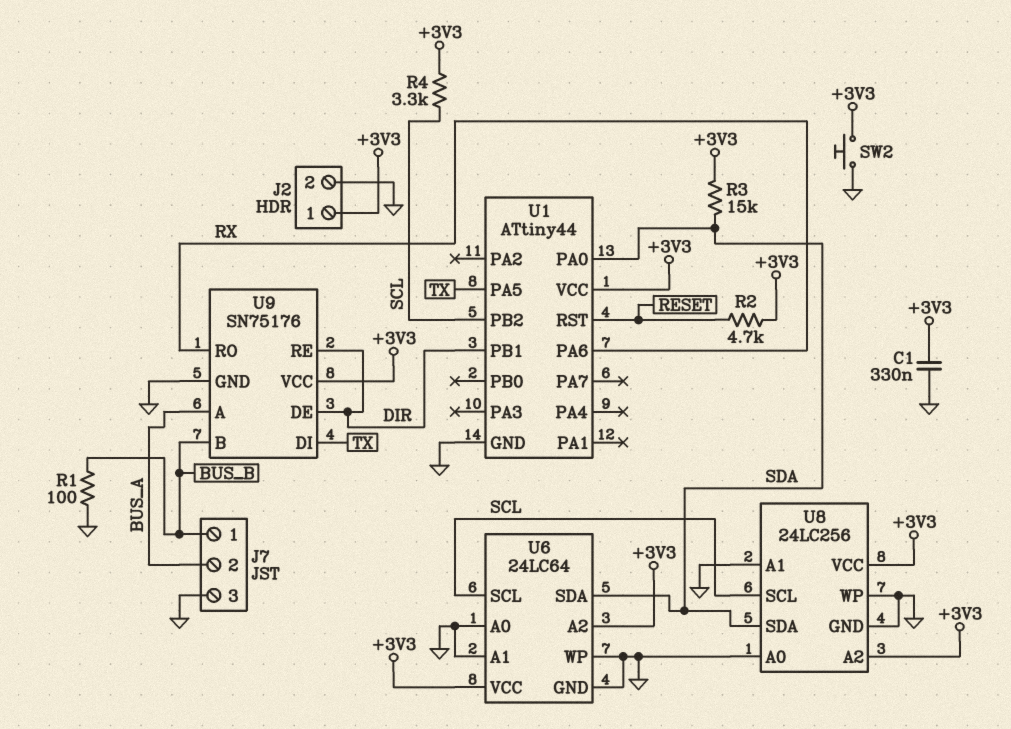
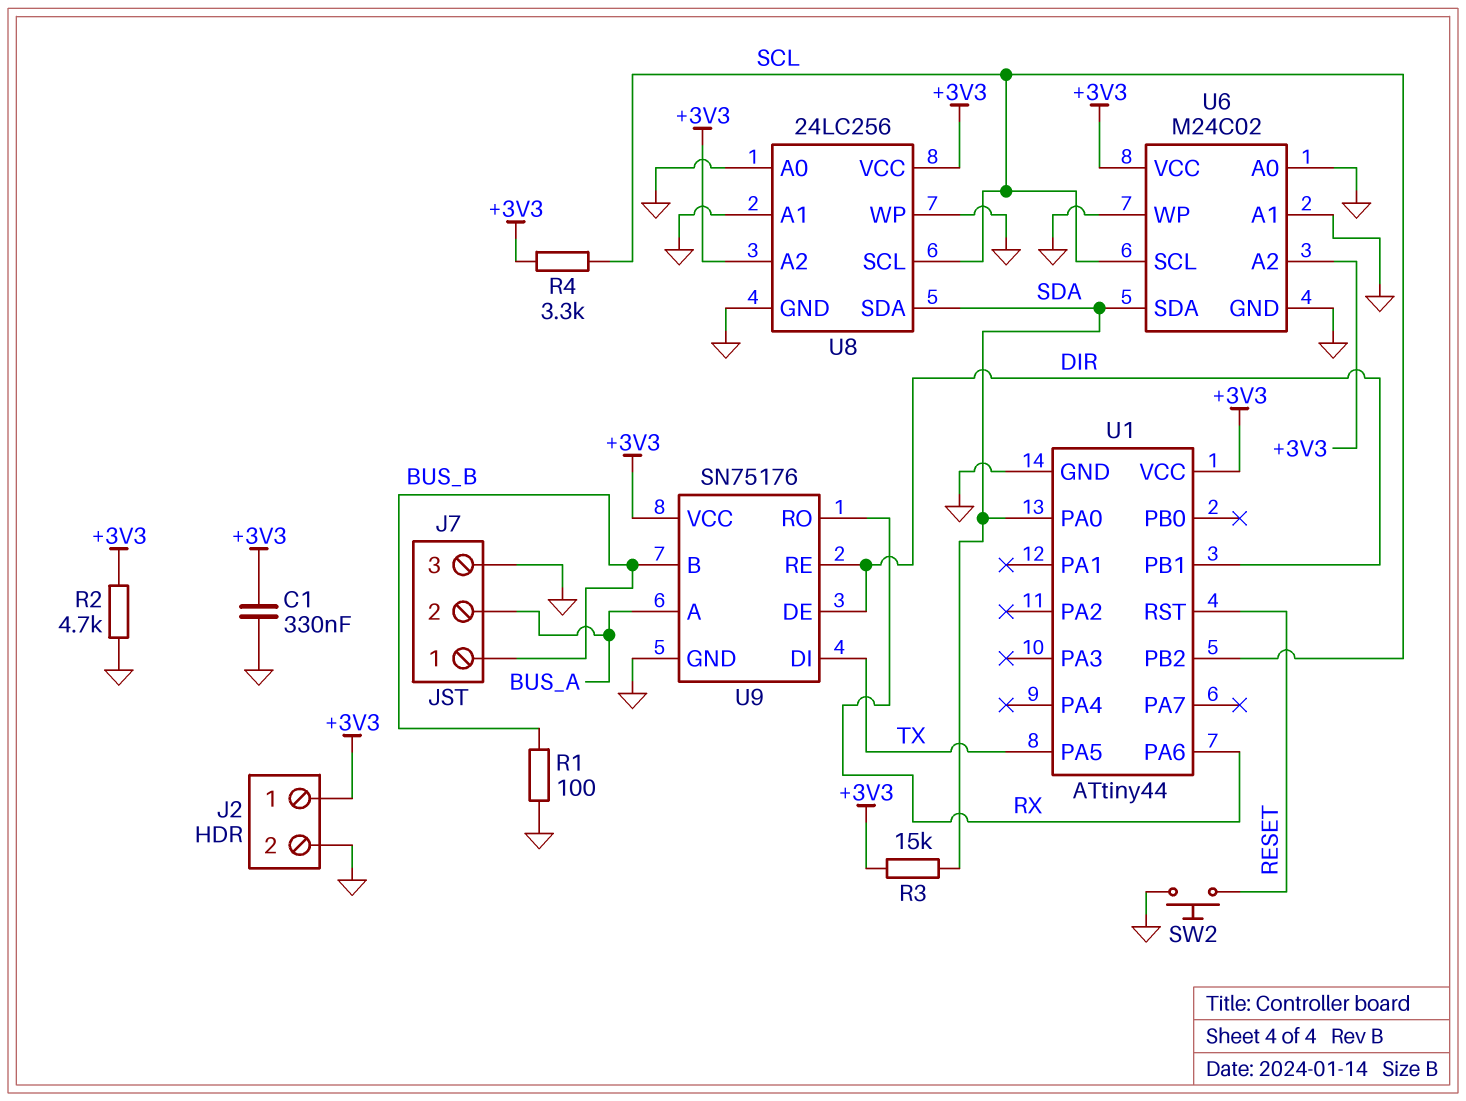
R2: 4.7k (+3V3, RESET) -> 4.7k (+3V3, GND)
SW2: button (+3V3, GND) -> button (GND, RESET)
U6: 24LC64 -> M24C02

